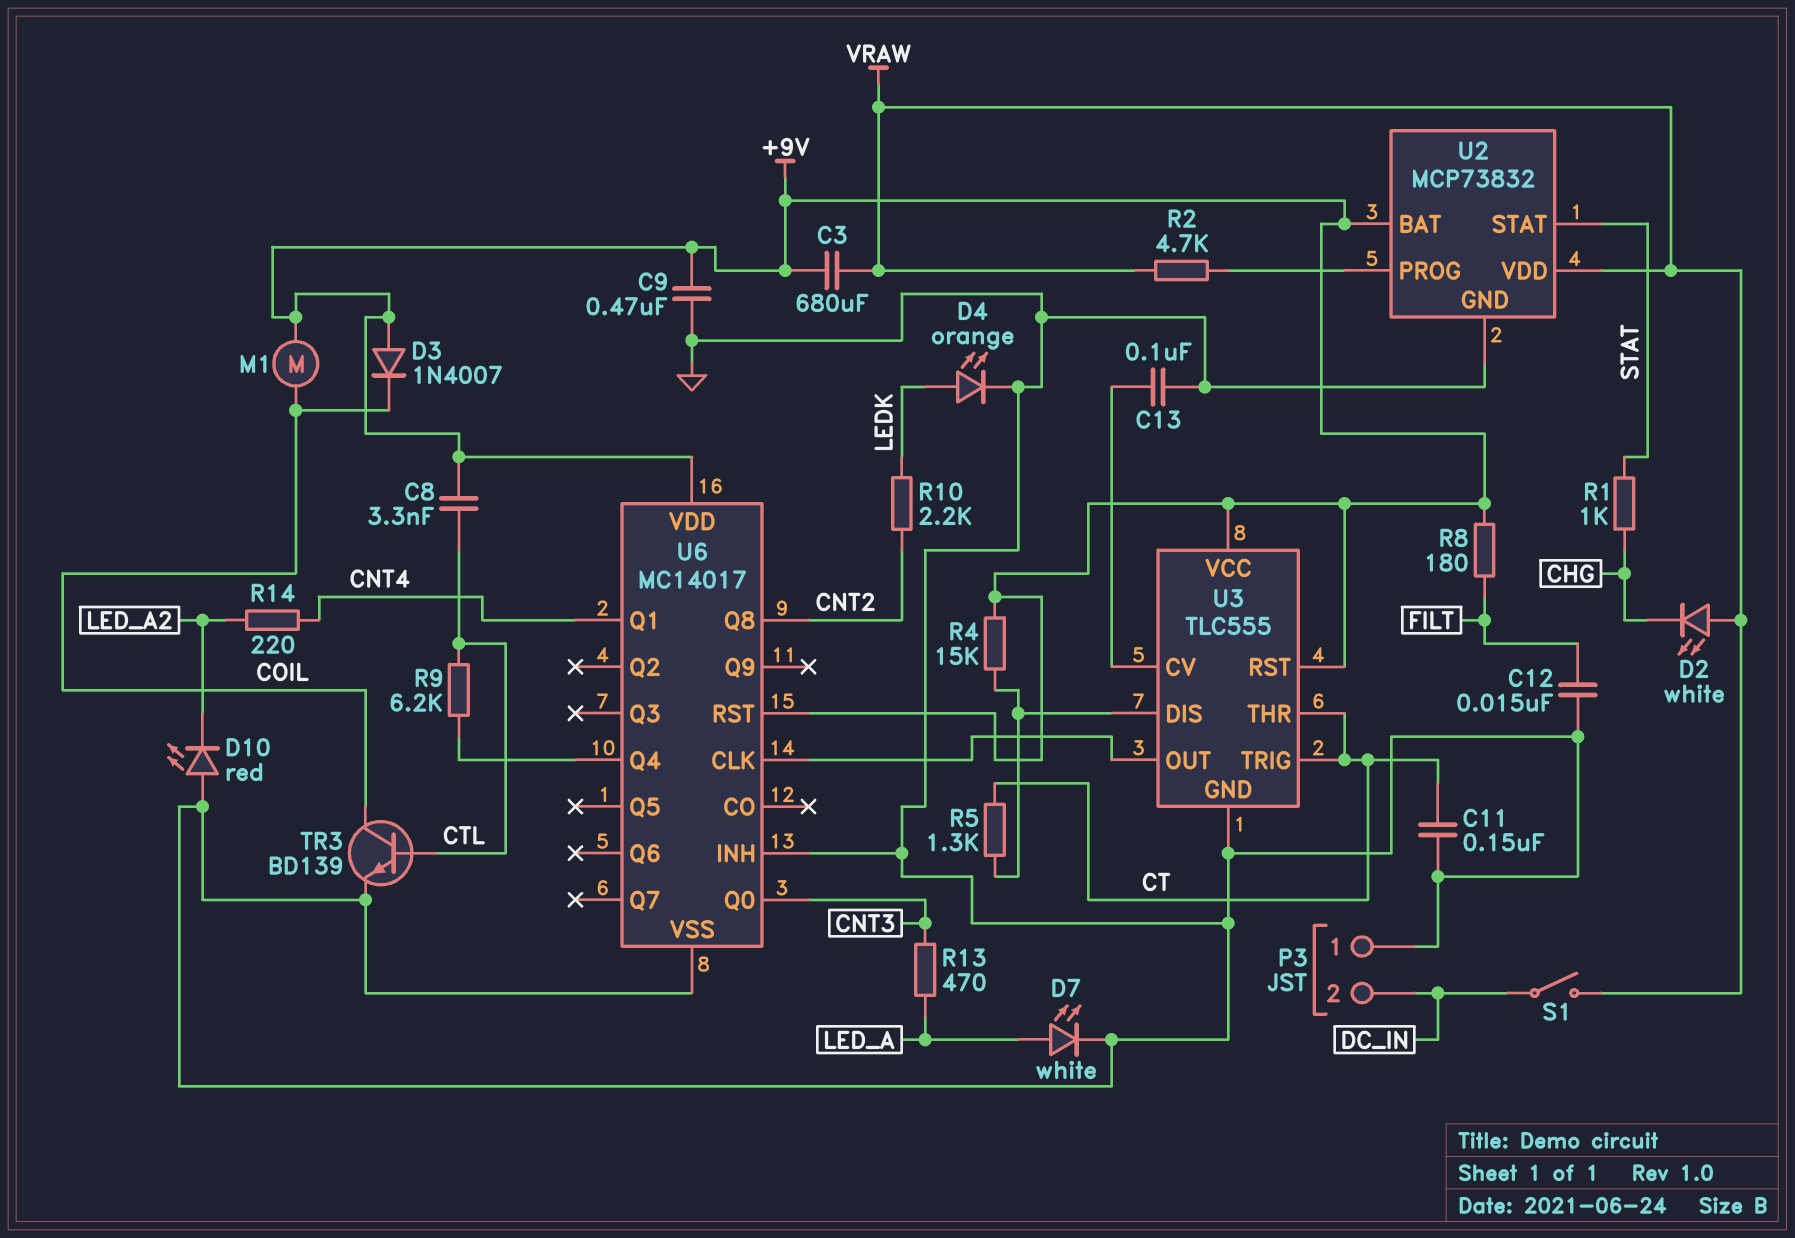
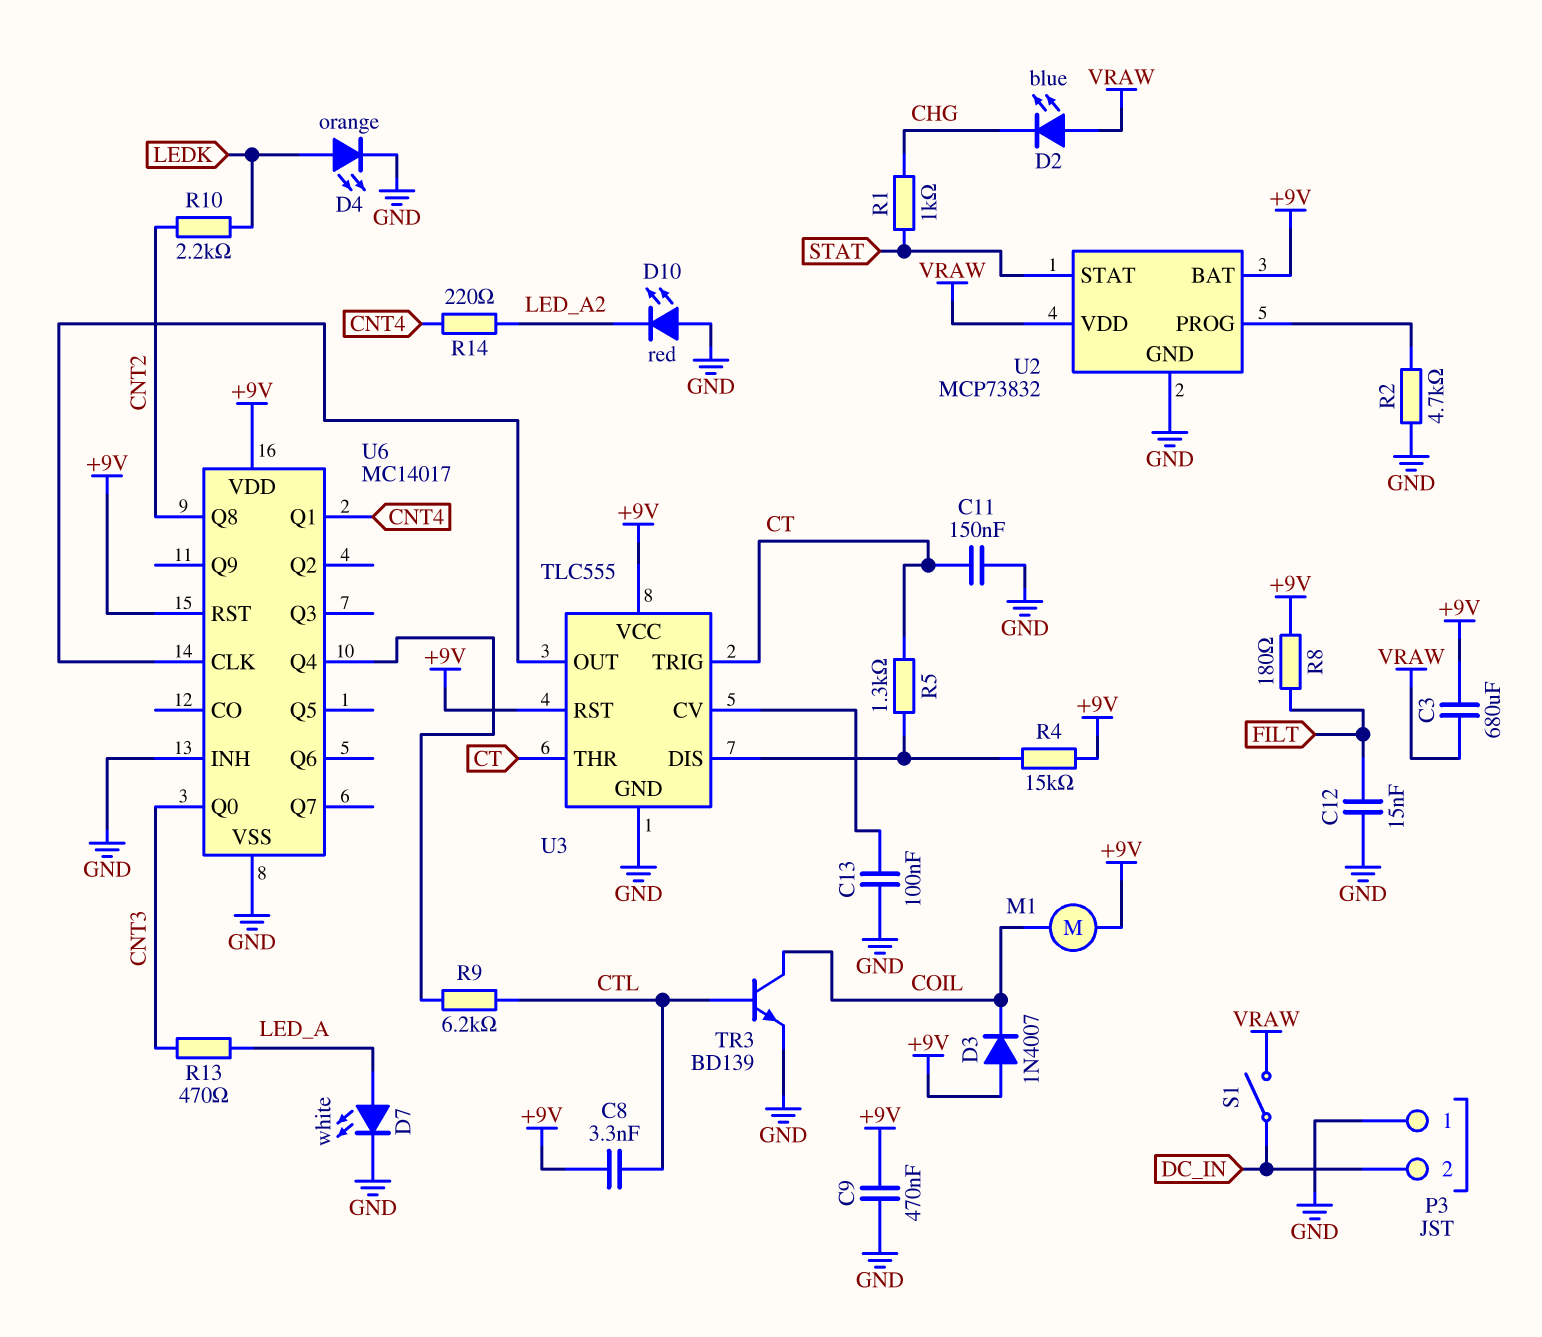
D2: LED white (A VRAW, K CHG) -> LED blue (A VRAW, K CHG)
R2: 4.7k (U2/PROG, VRAW) -> 4.7k (GND, U2/PROG)

